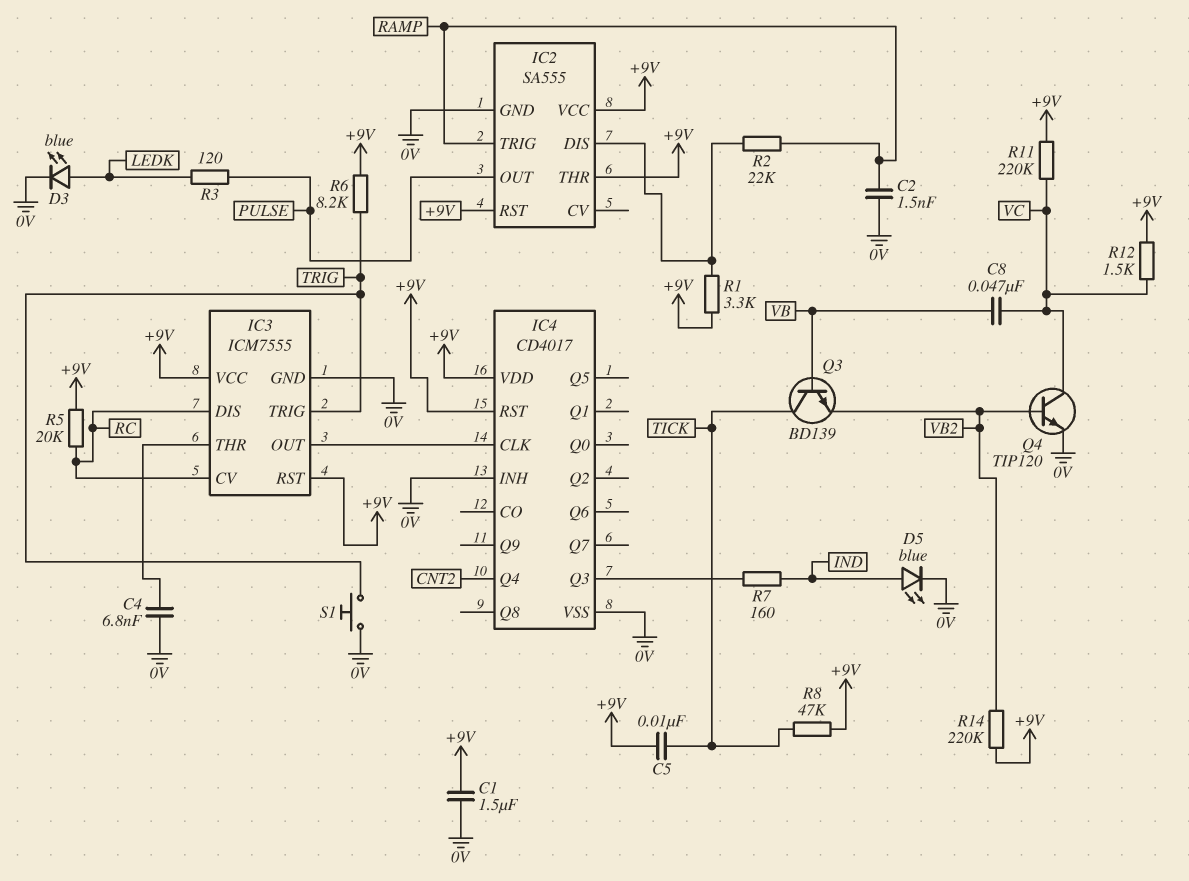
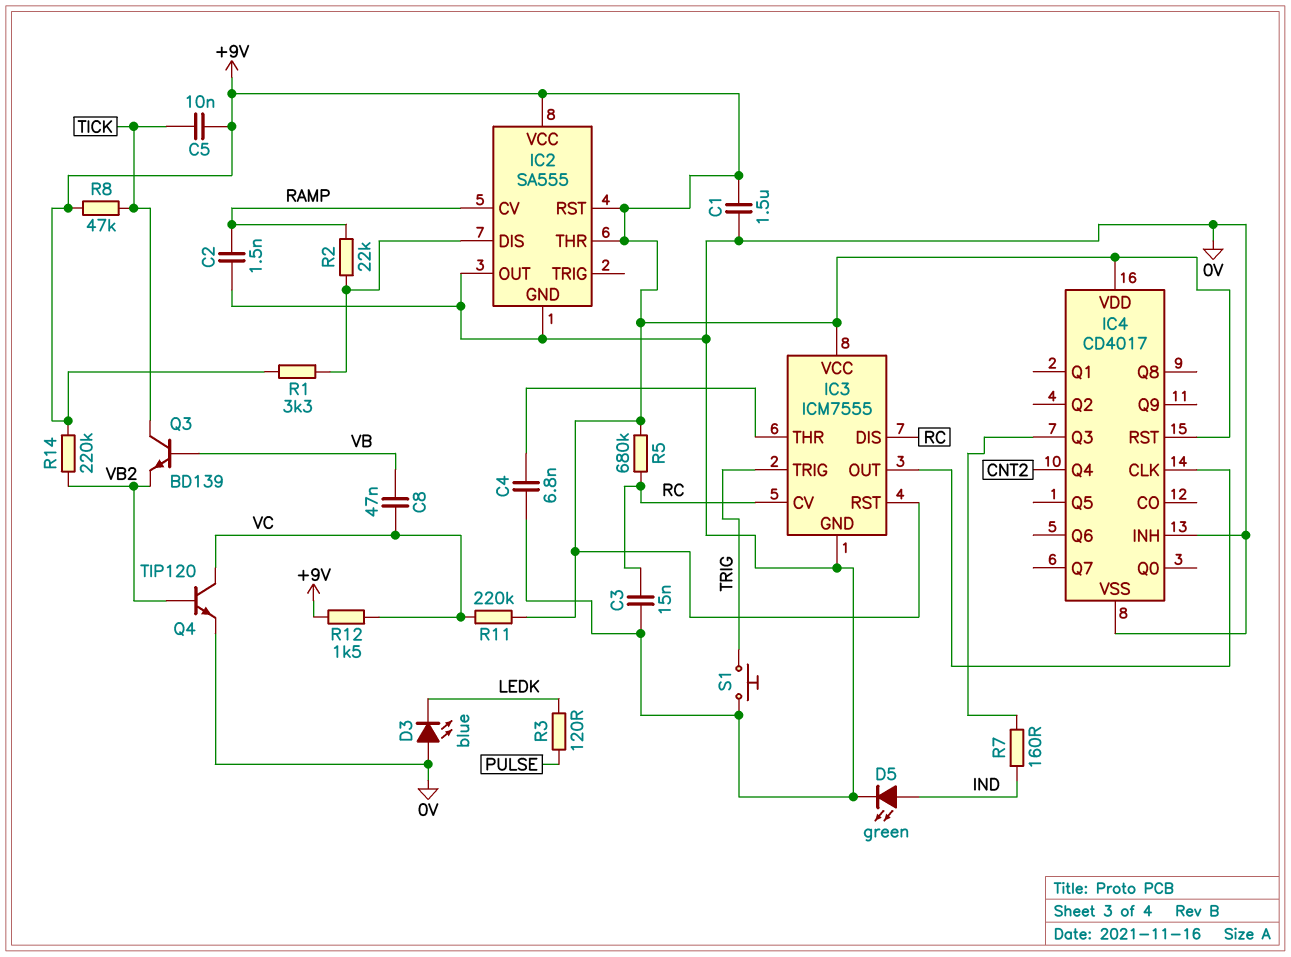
C3: none -> 15nF (0V, RC)
D3: LED blue (A LEDK, K 0V) -> LED blue (A 0V, K LEDK)
D5: LED blue (A IND, K 0V) -> LED green (A IND, K 0V)
IC2 pin CV: none -> RAMP
IC2 pin OUT: PULSE -> 0V
IC2 pin TRIG: RAMP -> none
R5: 20k (+9V, RC) -> 680k (+9V, RC)
R6: 8.2k (+9V, TRIG) -> none

